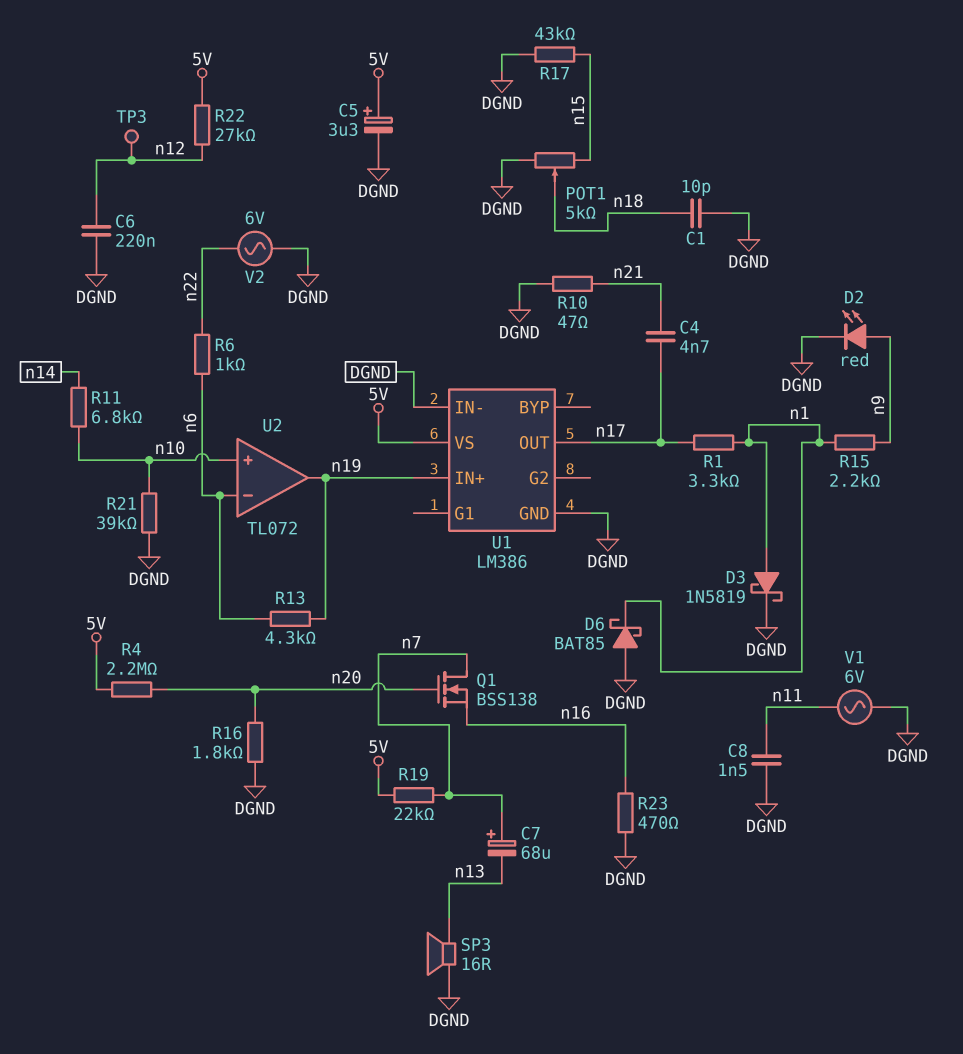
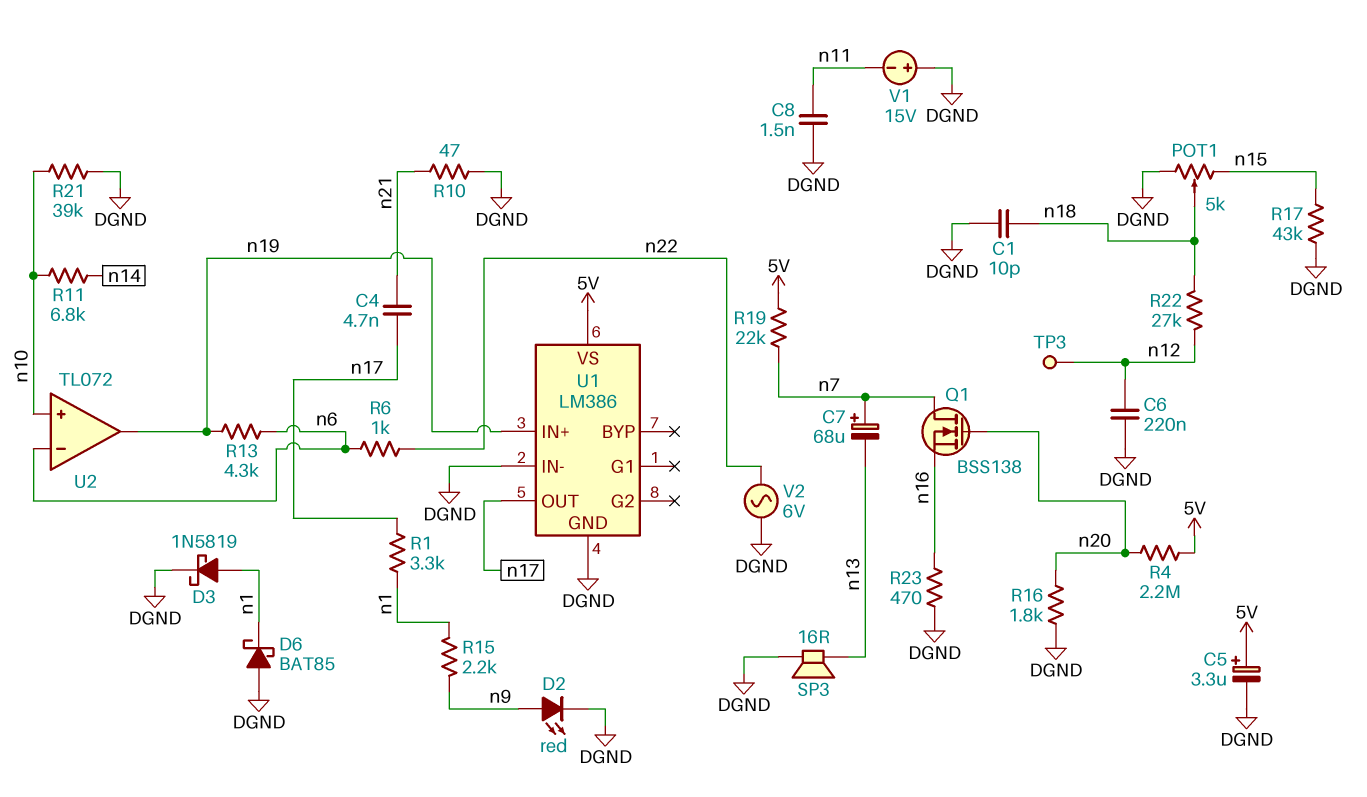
R22: 27k (5V, n12) -> 27k (n12, n18)
V1: AC 6V (DGND, n11) -> 15V (plus DGND, minus n11)

